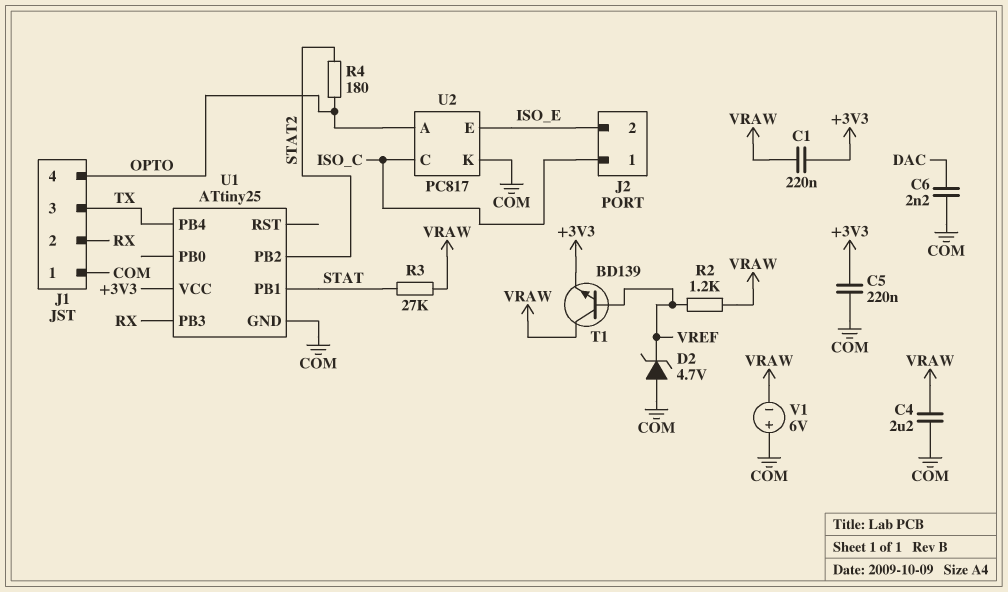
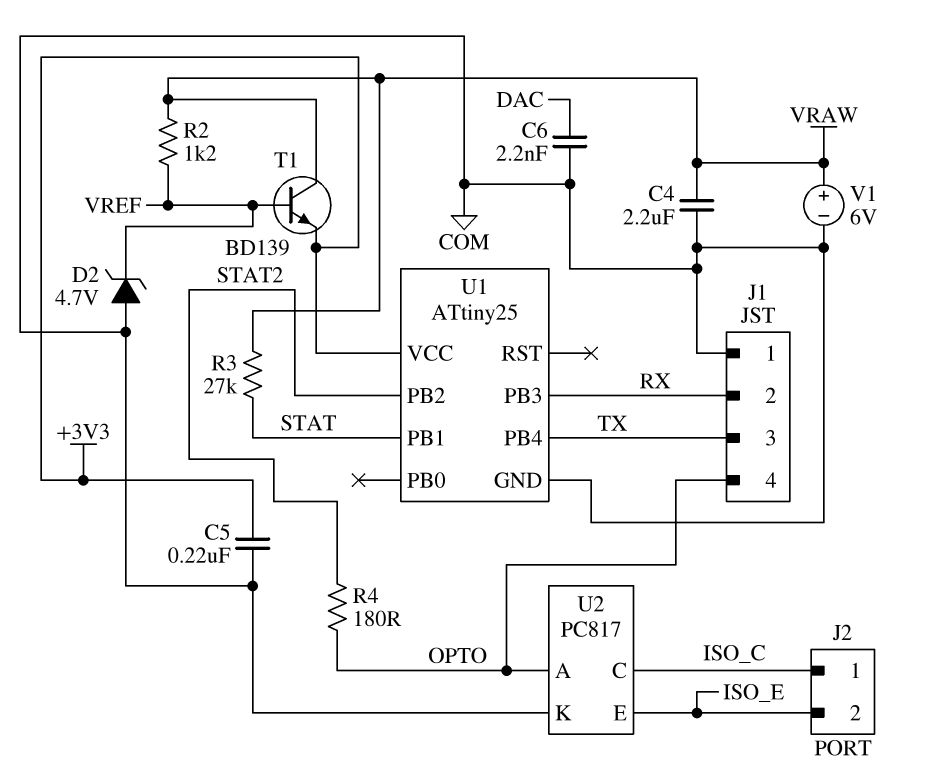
C1: 220nF (+3V3, VRAW) -> none
V1: 6V (plus COM, minus VRAW) -> 6V (plus VRAW, minus COM)

